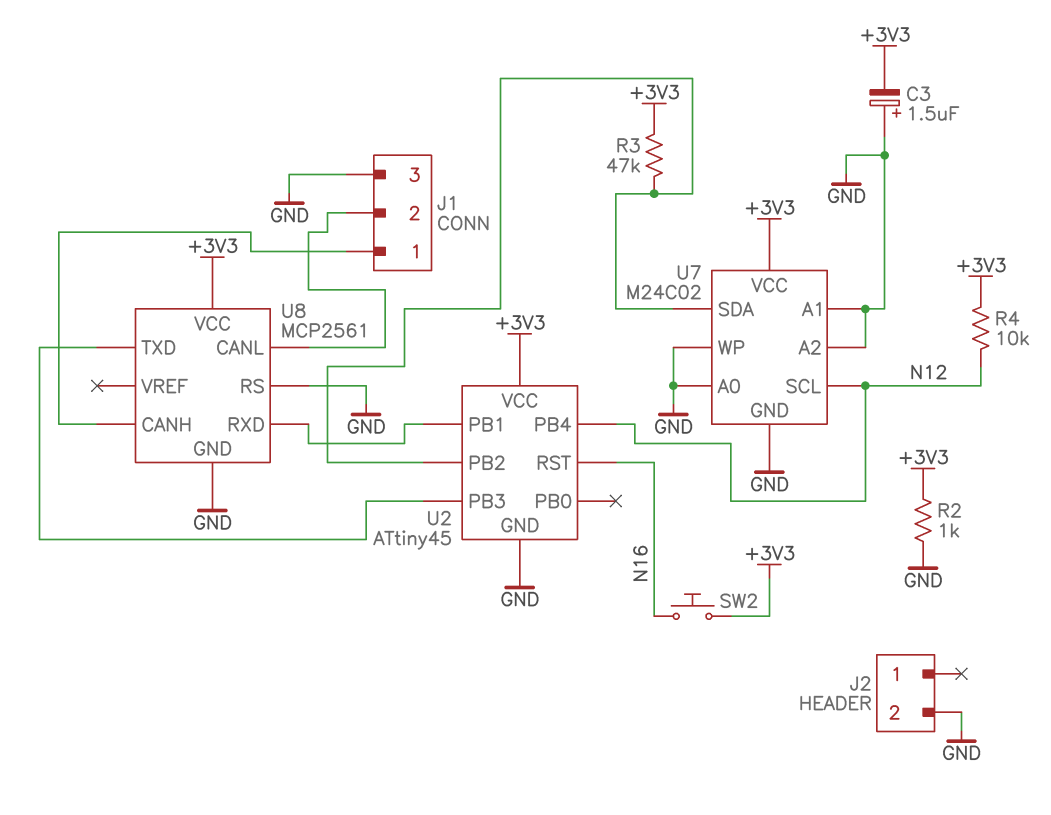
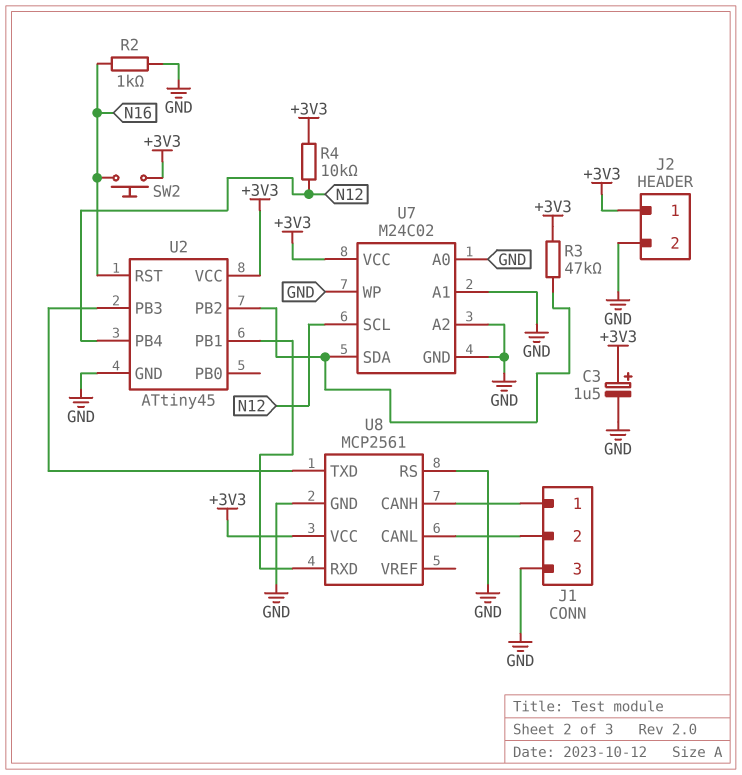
C3: 1.5uF (plus GND, minus +3V3) -> 1.5uF (plus +3V3, minus GND)
J2 pin 1: none -> +3V3
R2: 1k (+3V3, GND) -> 1k (GND, N16)

